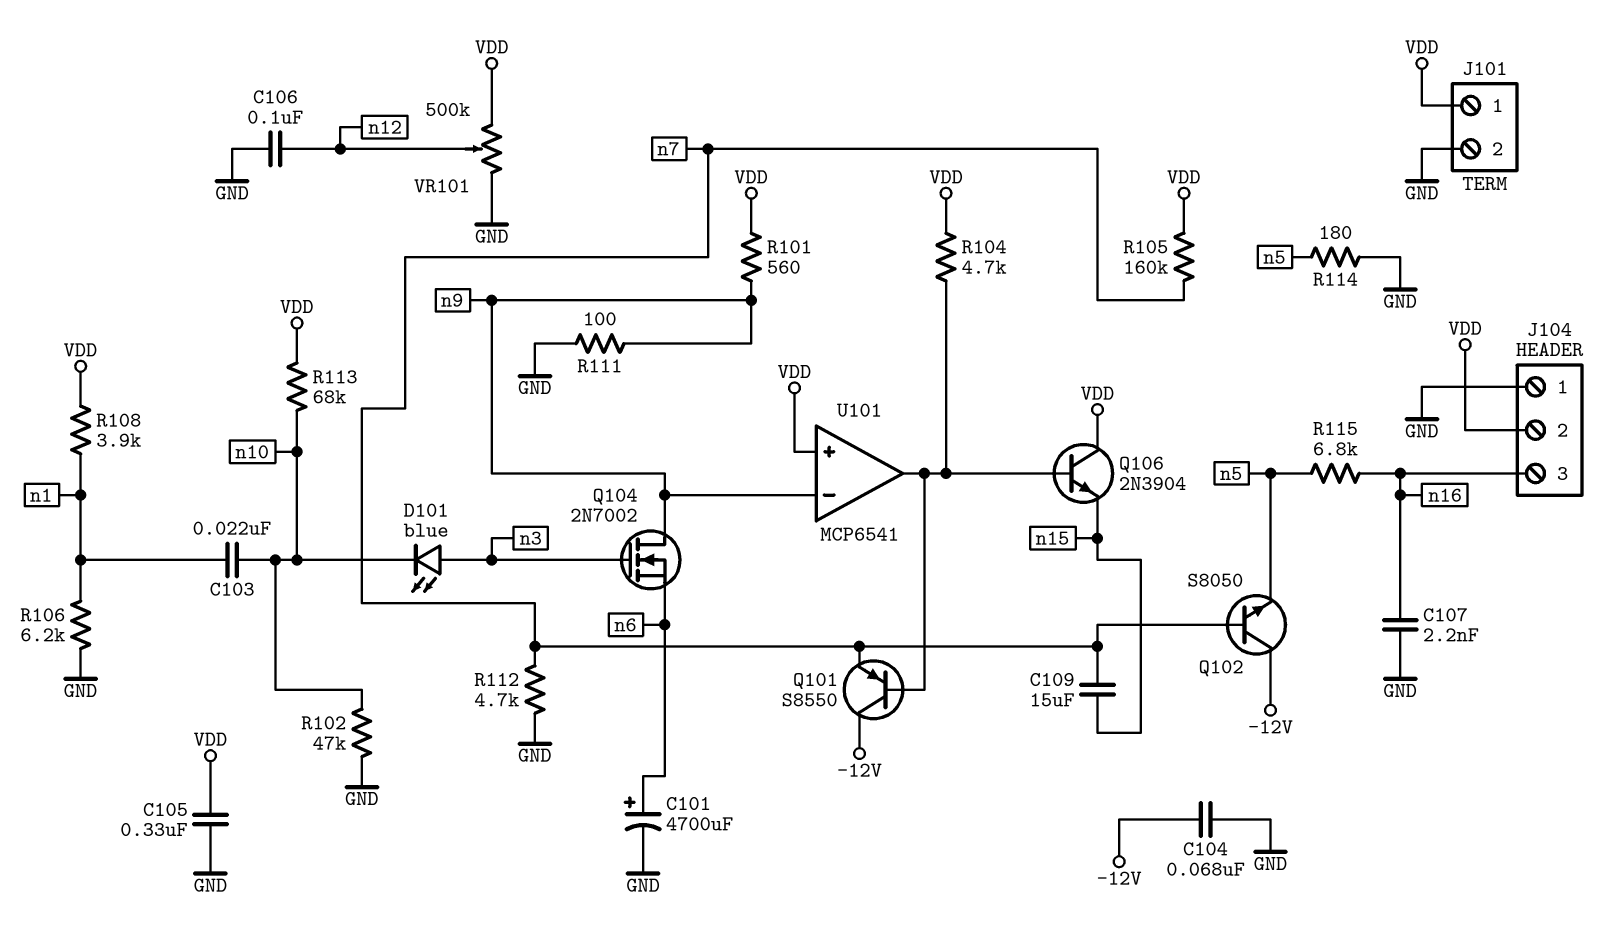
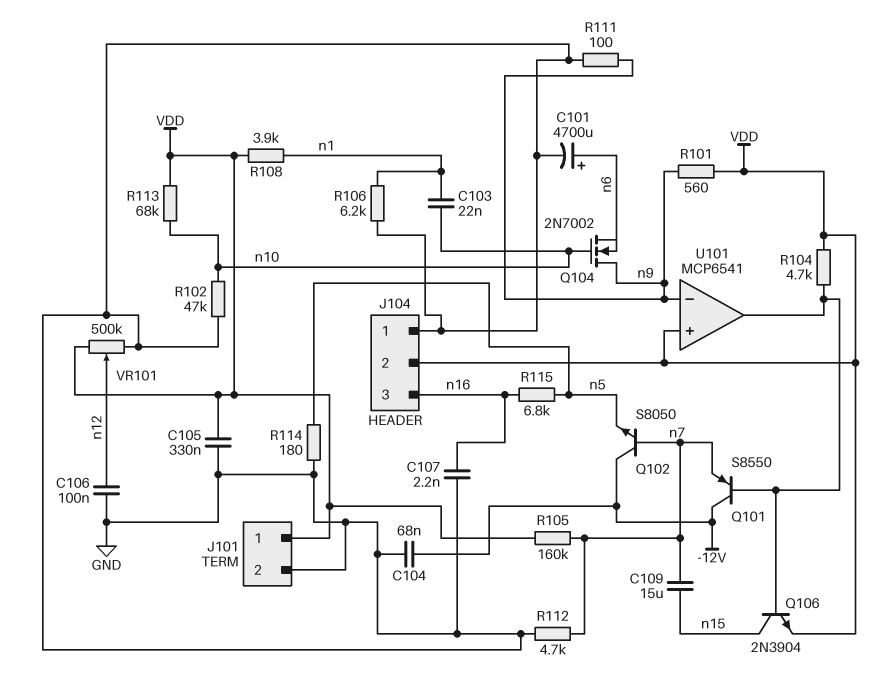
D101: LED blue (A n3, K n10) -> none
Q104: NMOS 2N7002 (G n3, D n9, S n6) -> NMOS 2N7002 (G n10, D n9, S n6)
Q106: NPN 2N3904 (B U101/out, C VDD, E n15) -> NPN 2N3904 (B U101/out, C n15, E VDD)

